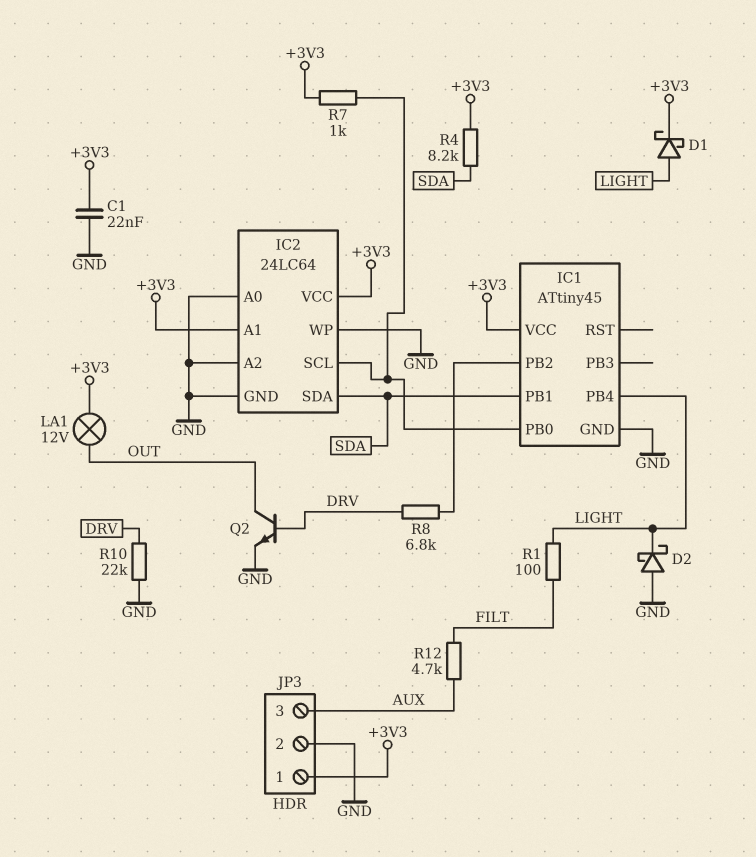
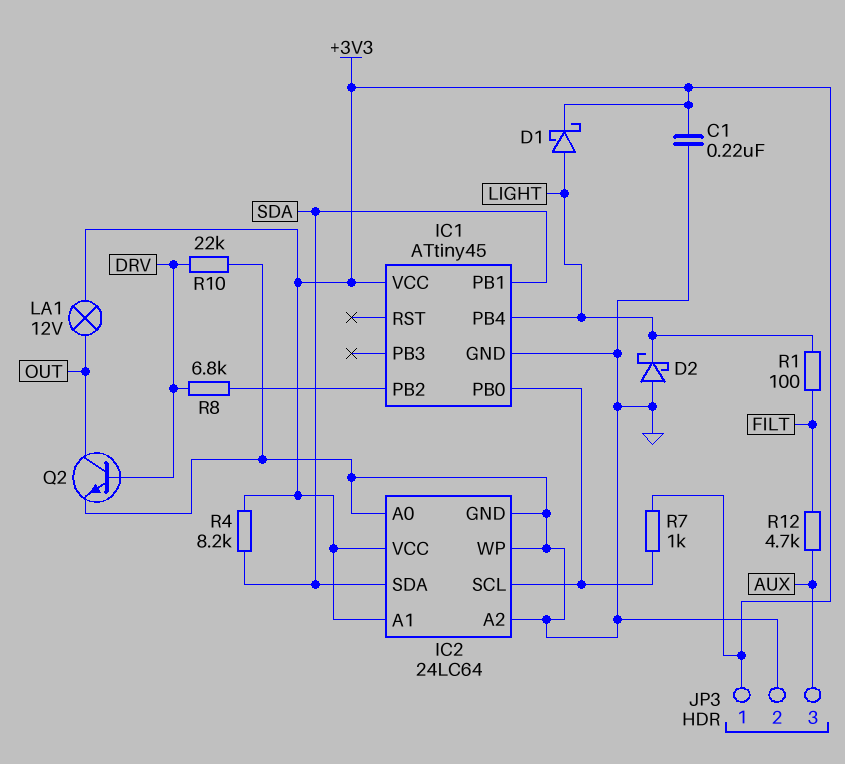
C1: 22nF (+3V3, GND) -> 220nF (+3V3, GND)

